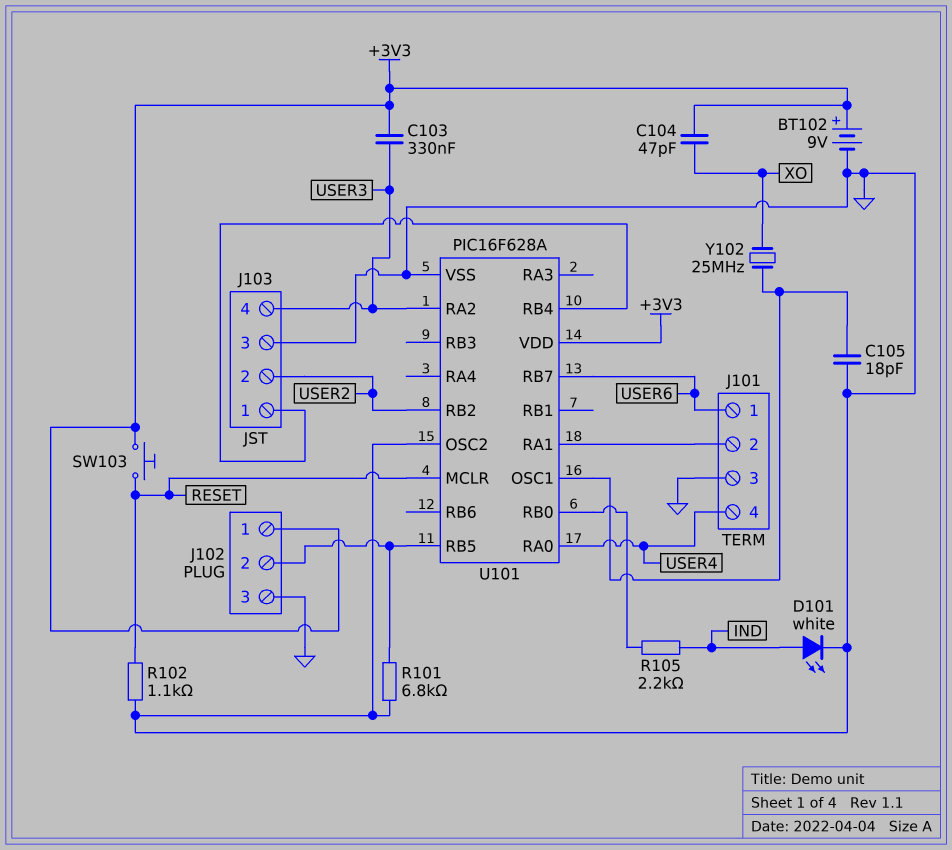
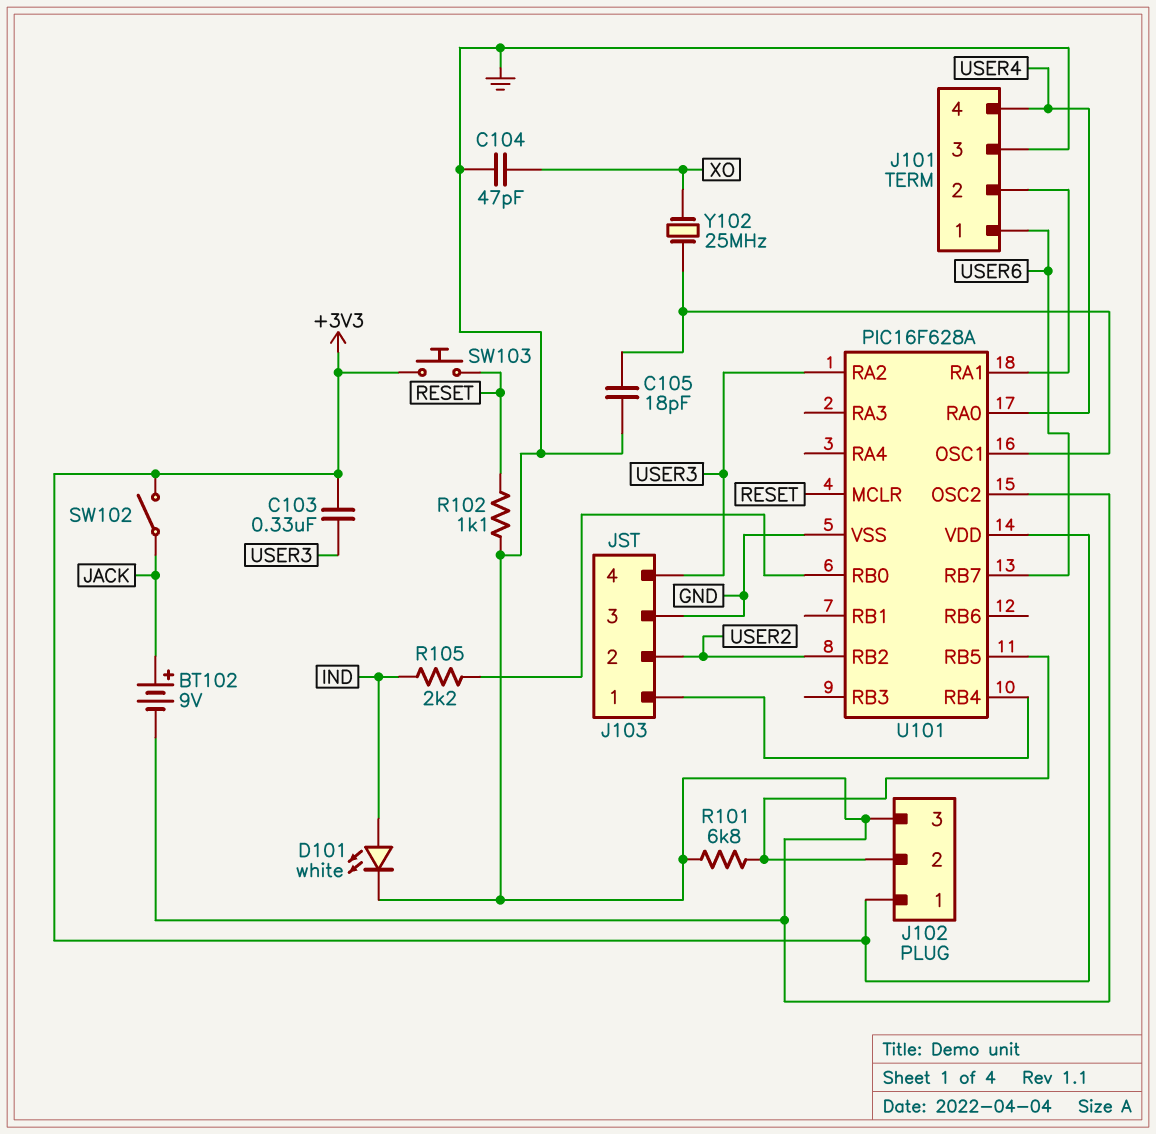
BT102: 9V (plus +3V3, minus GND) -> 9V (plus JACK, minus GND)
C104: 47pF (+3V3, XO) -> 47pF (GND, XO)
SW102: none -> switch (+3V3, JACK)

